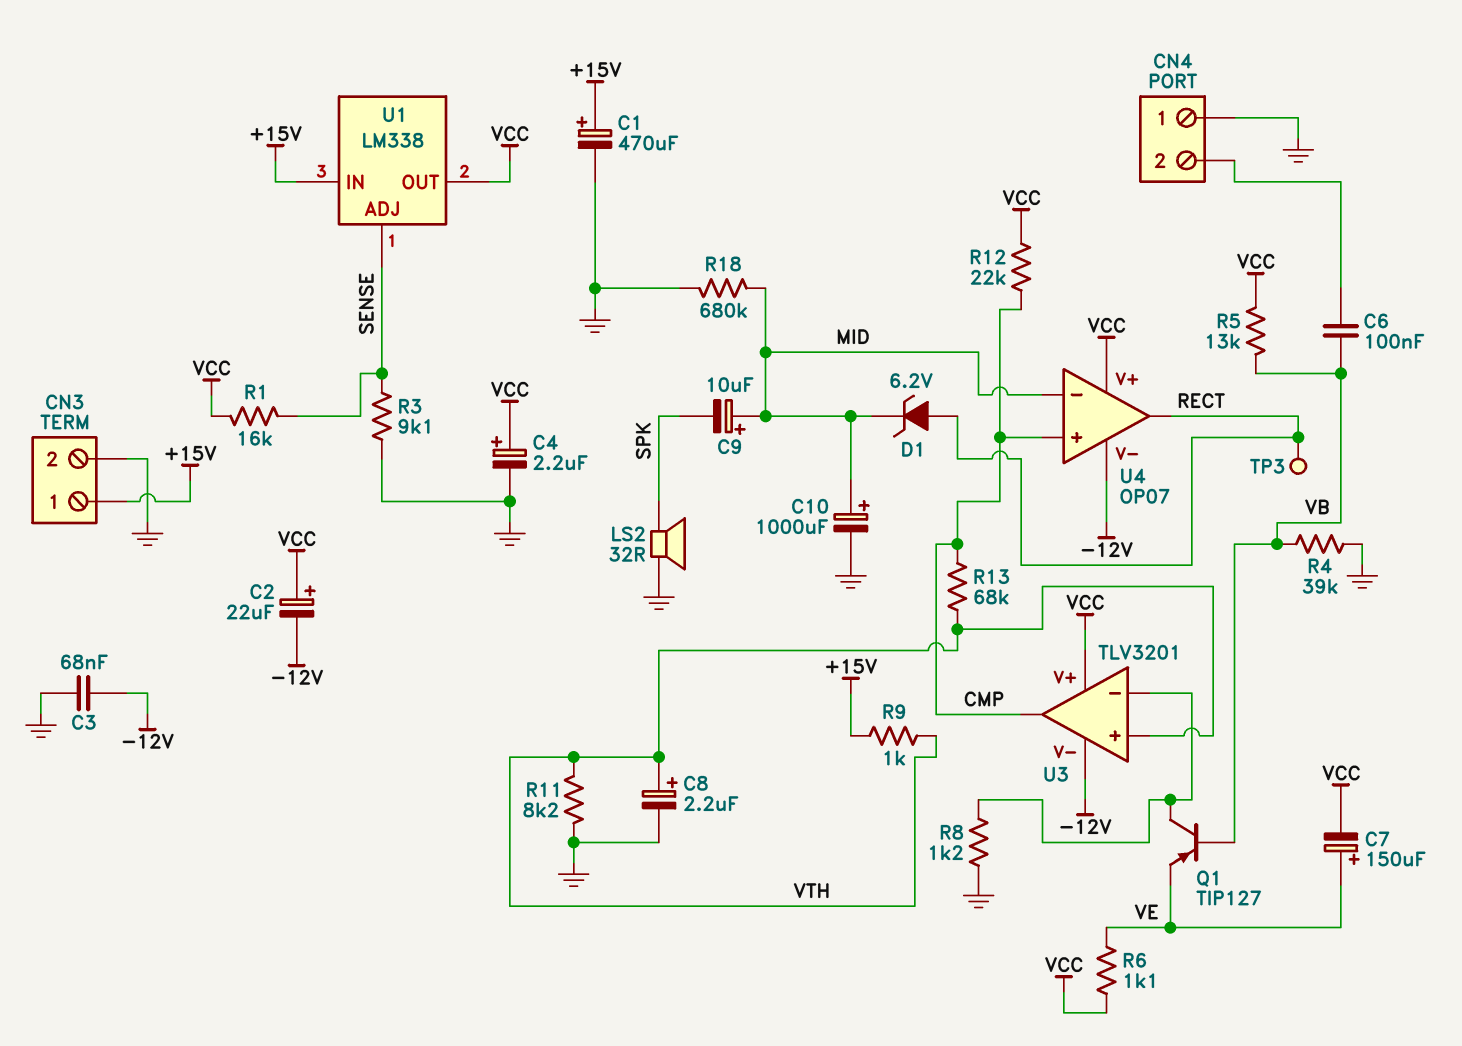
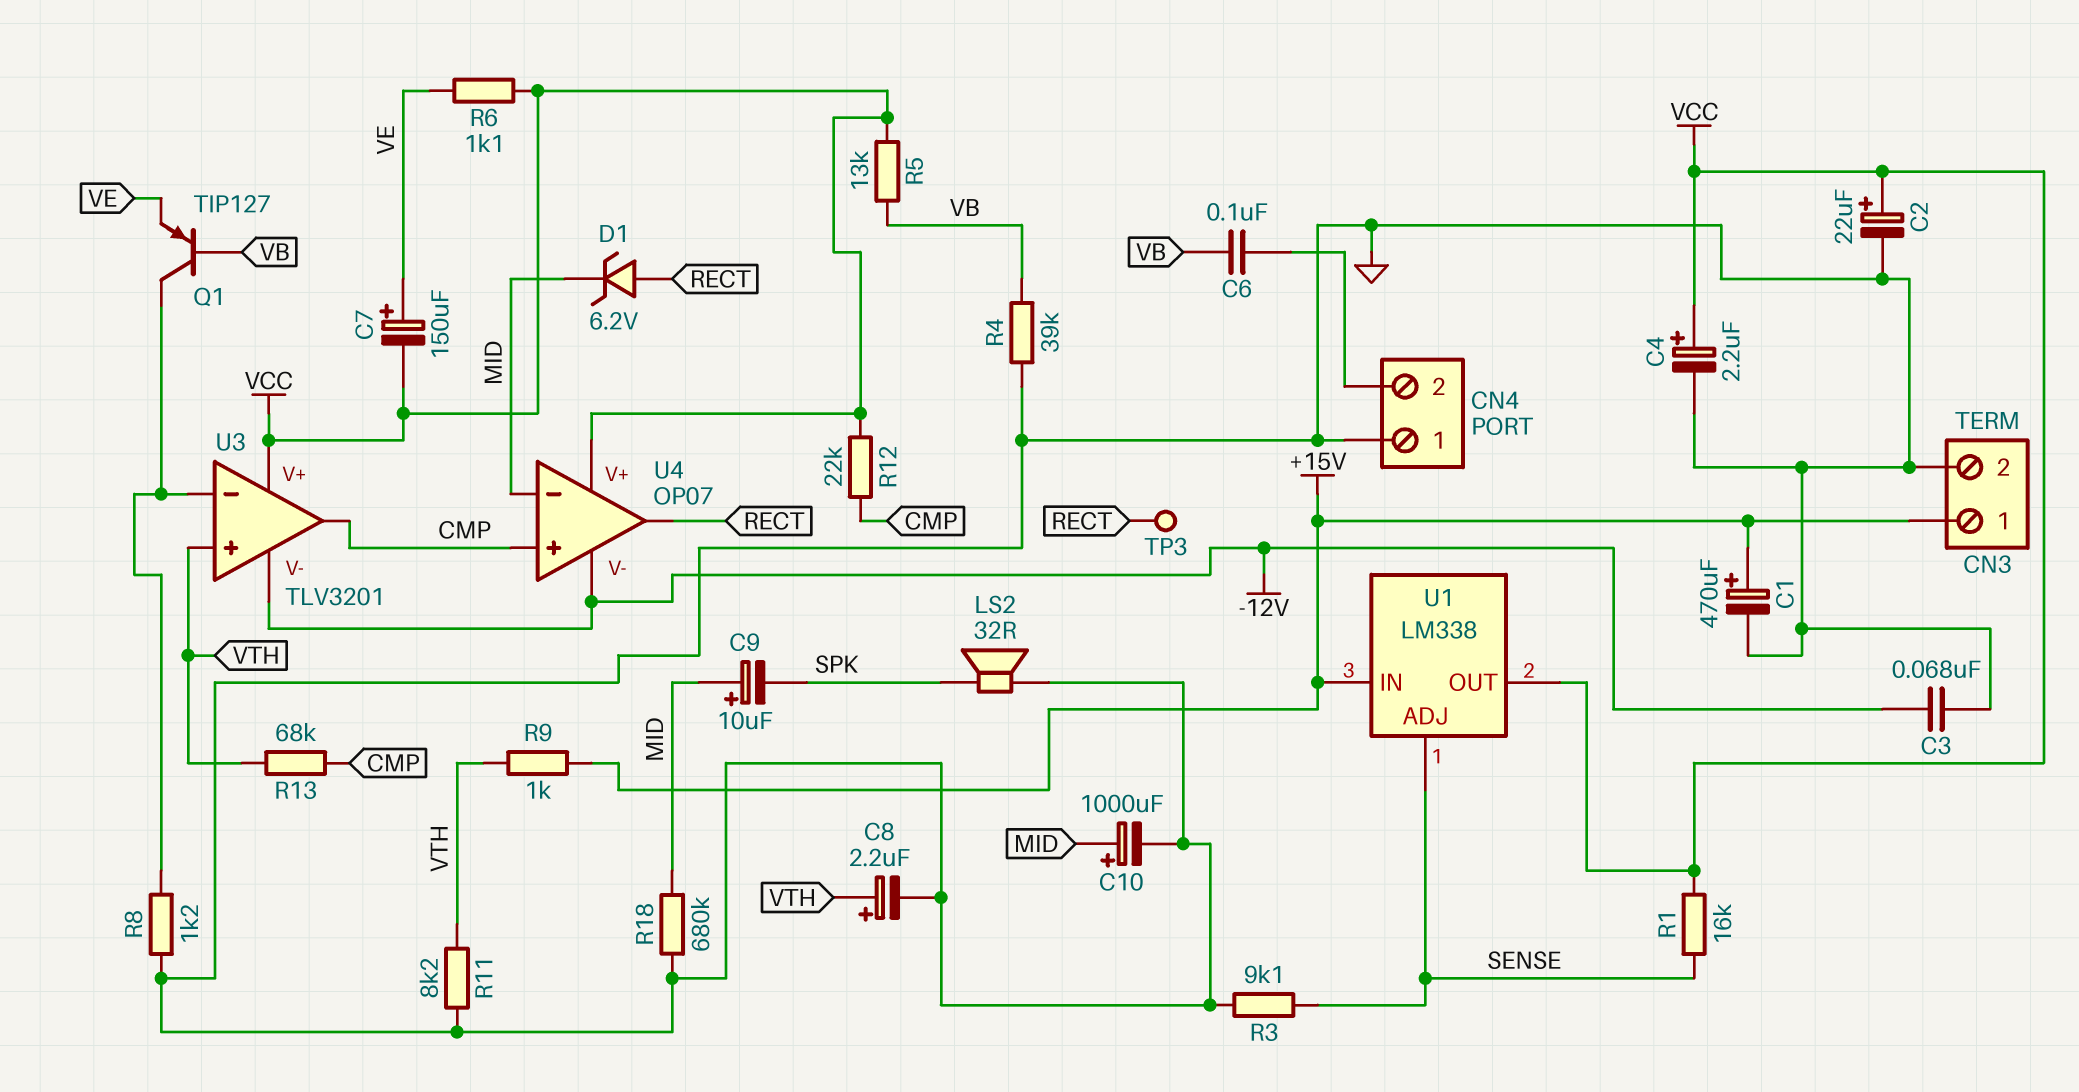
C2: 22uF (plus VCC, minus -12V) -> 22uF (plus VCC, minus GND)

